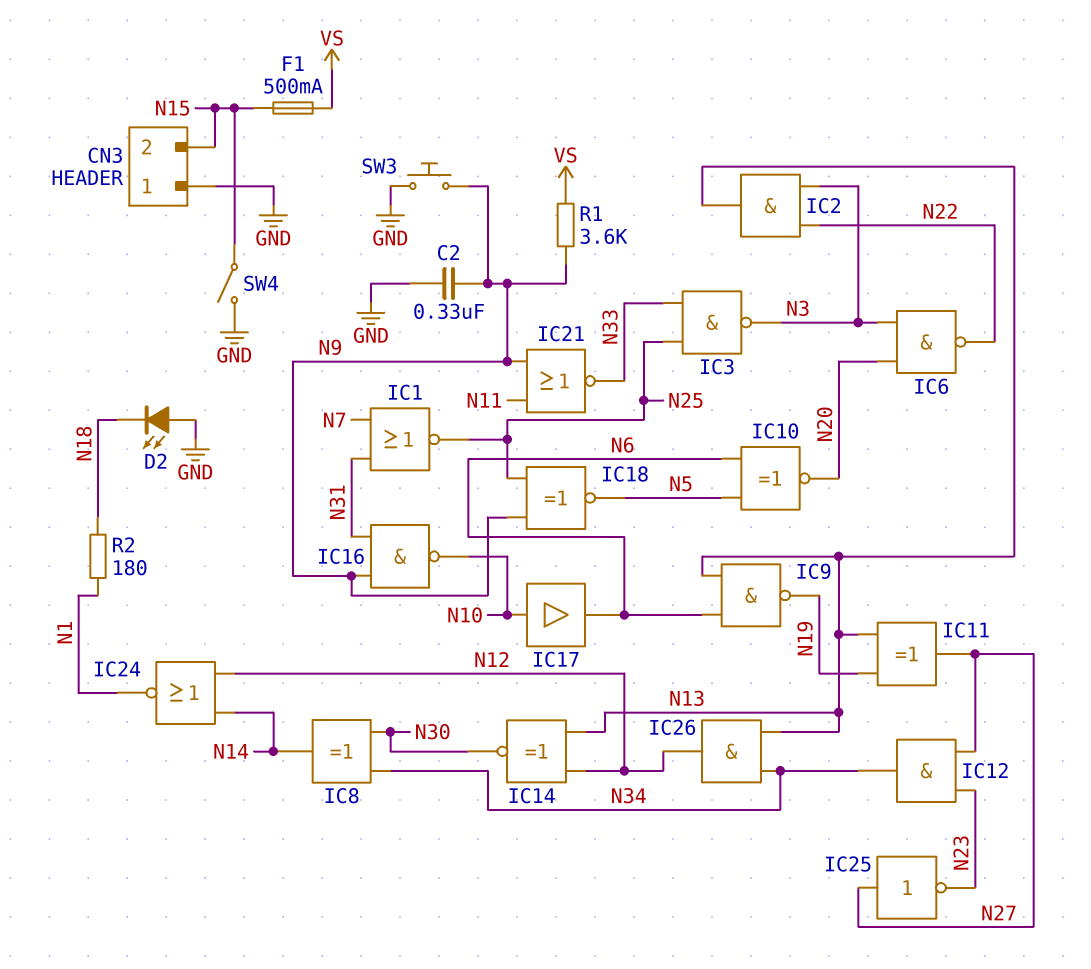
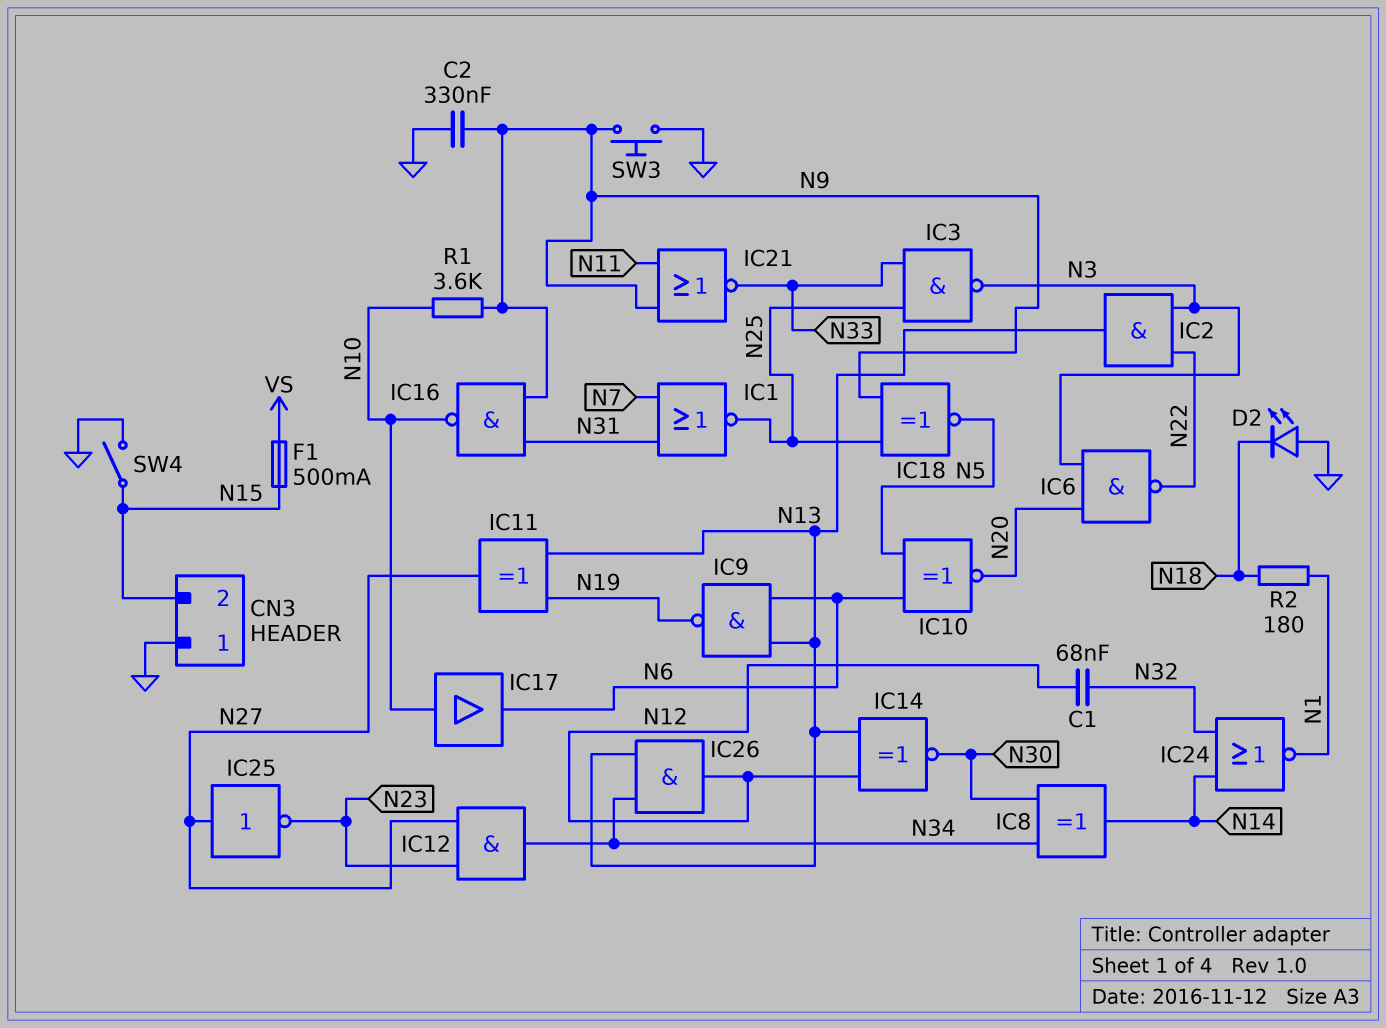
C1: none -> 68nF (N12, N32)
IC24: NOR (in N12, in N14, out N1) -> NOR (in N14, in N32, out N1)
R1: 3.6k (N9, VS) -> 3.6k (N9, N10)

